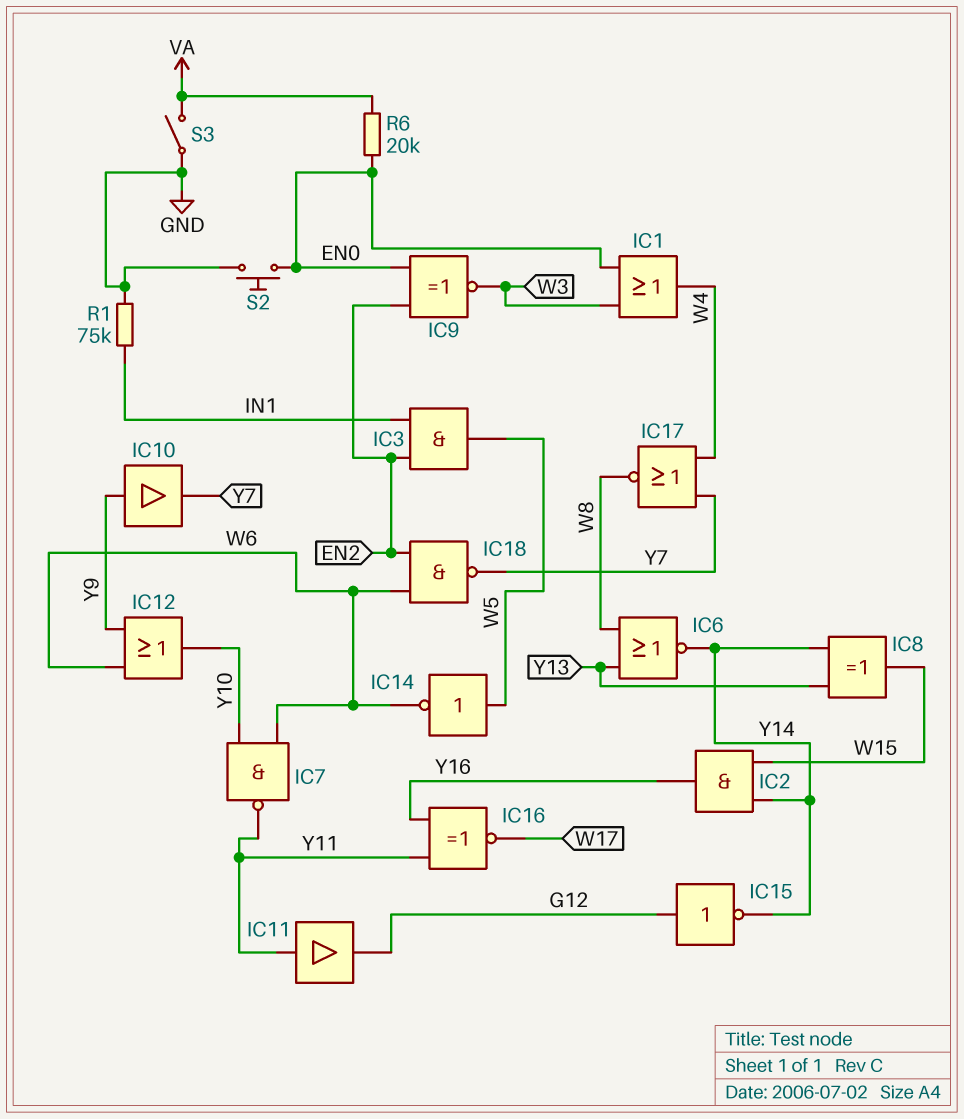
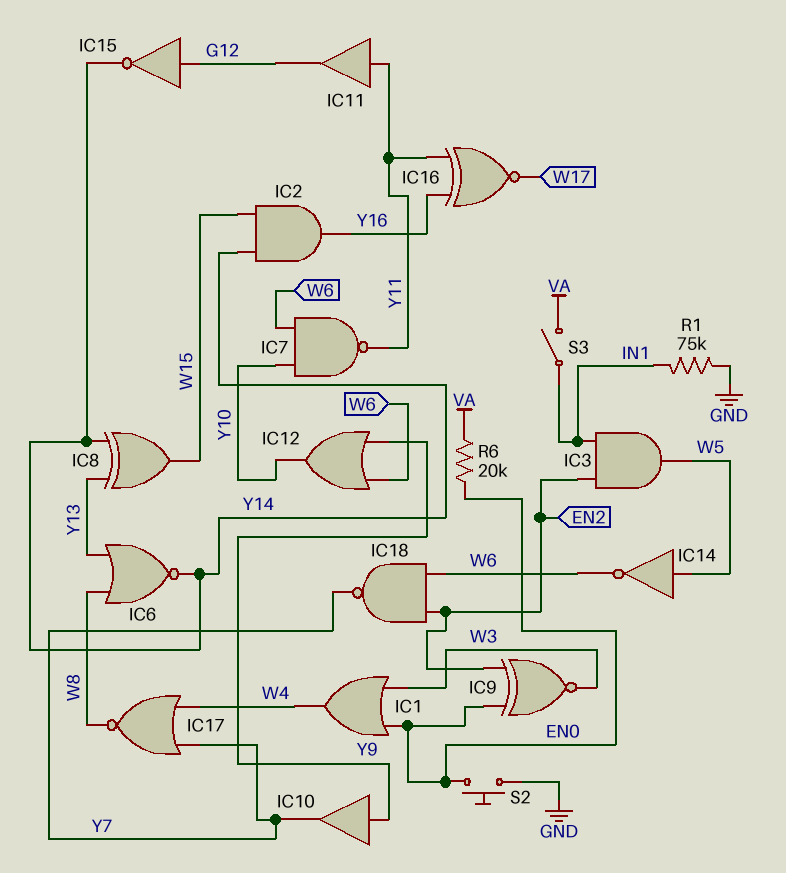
S3: switch (GND, VA) -> switch (IN1, VA)

